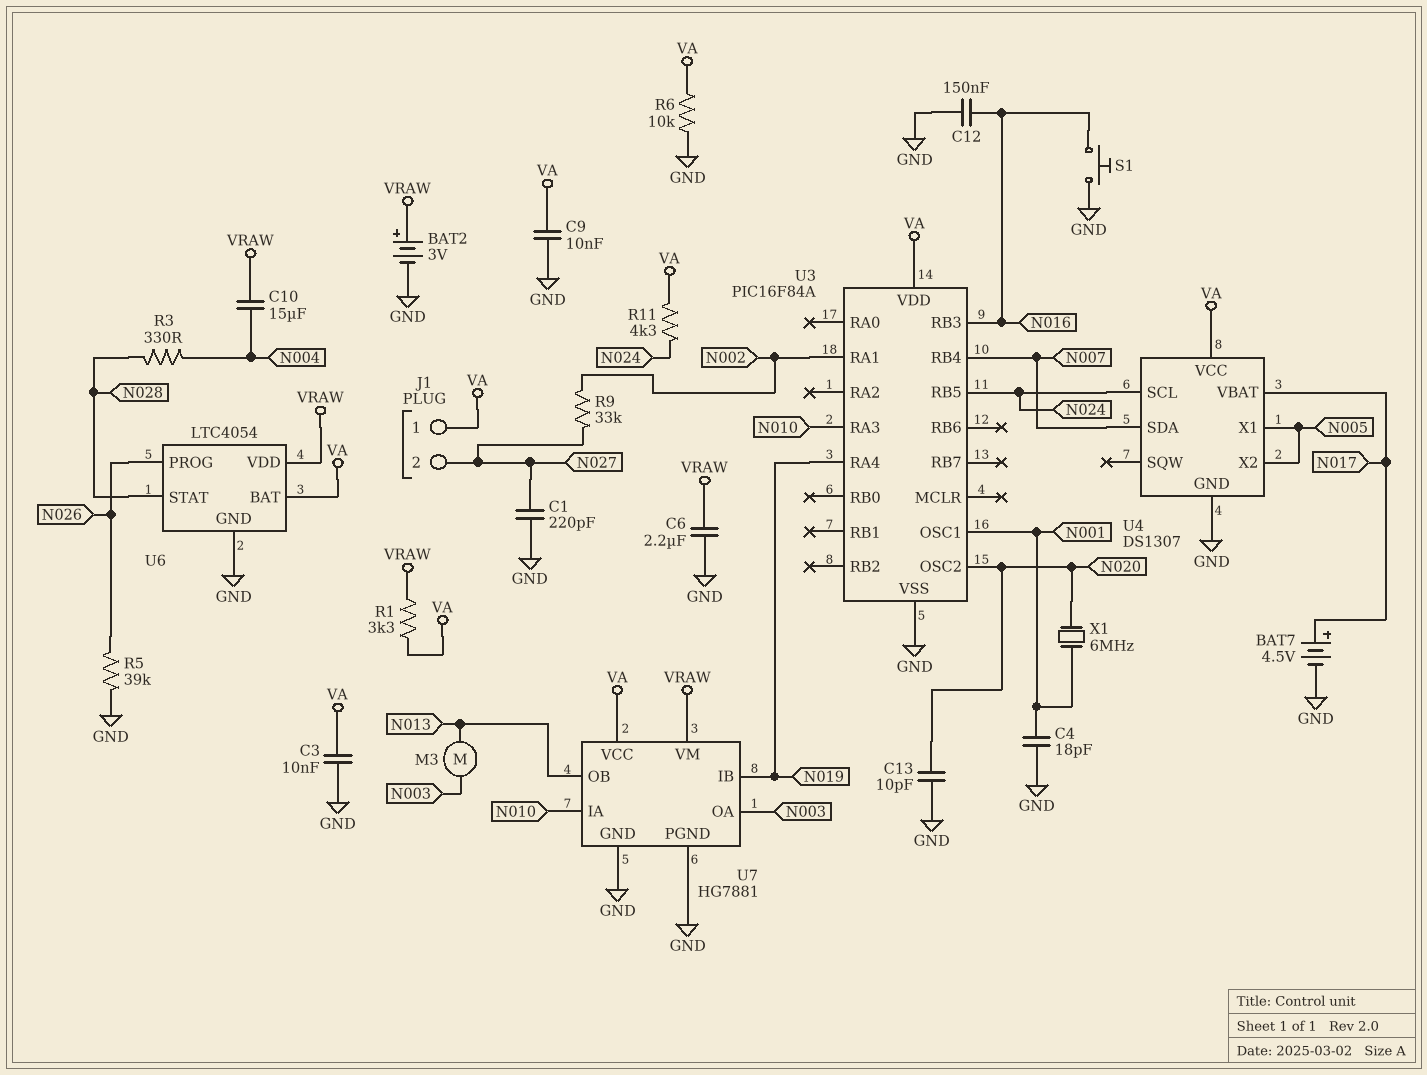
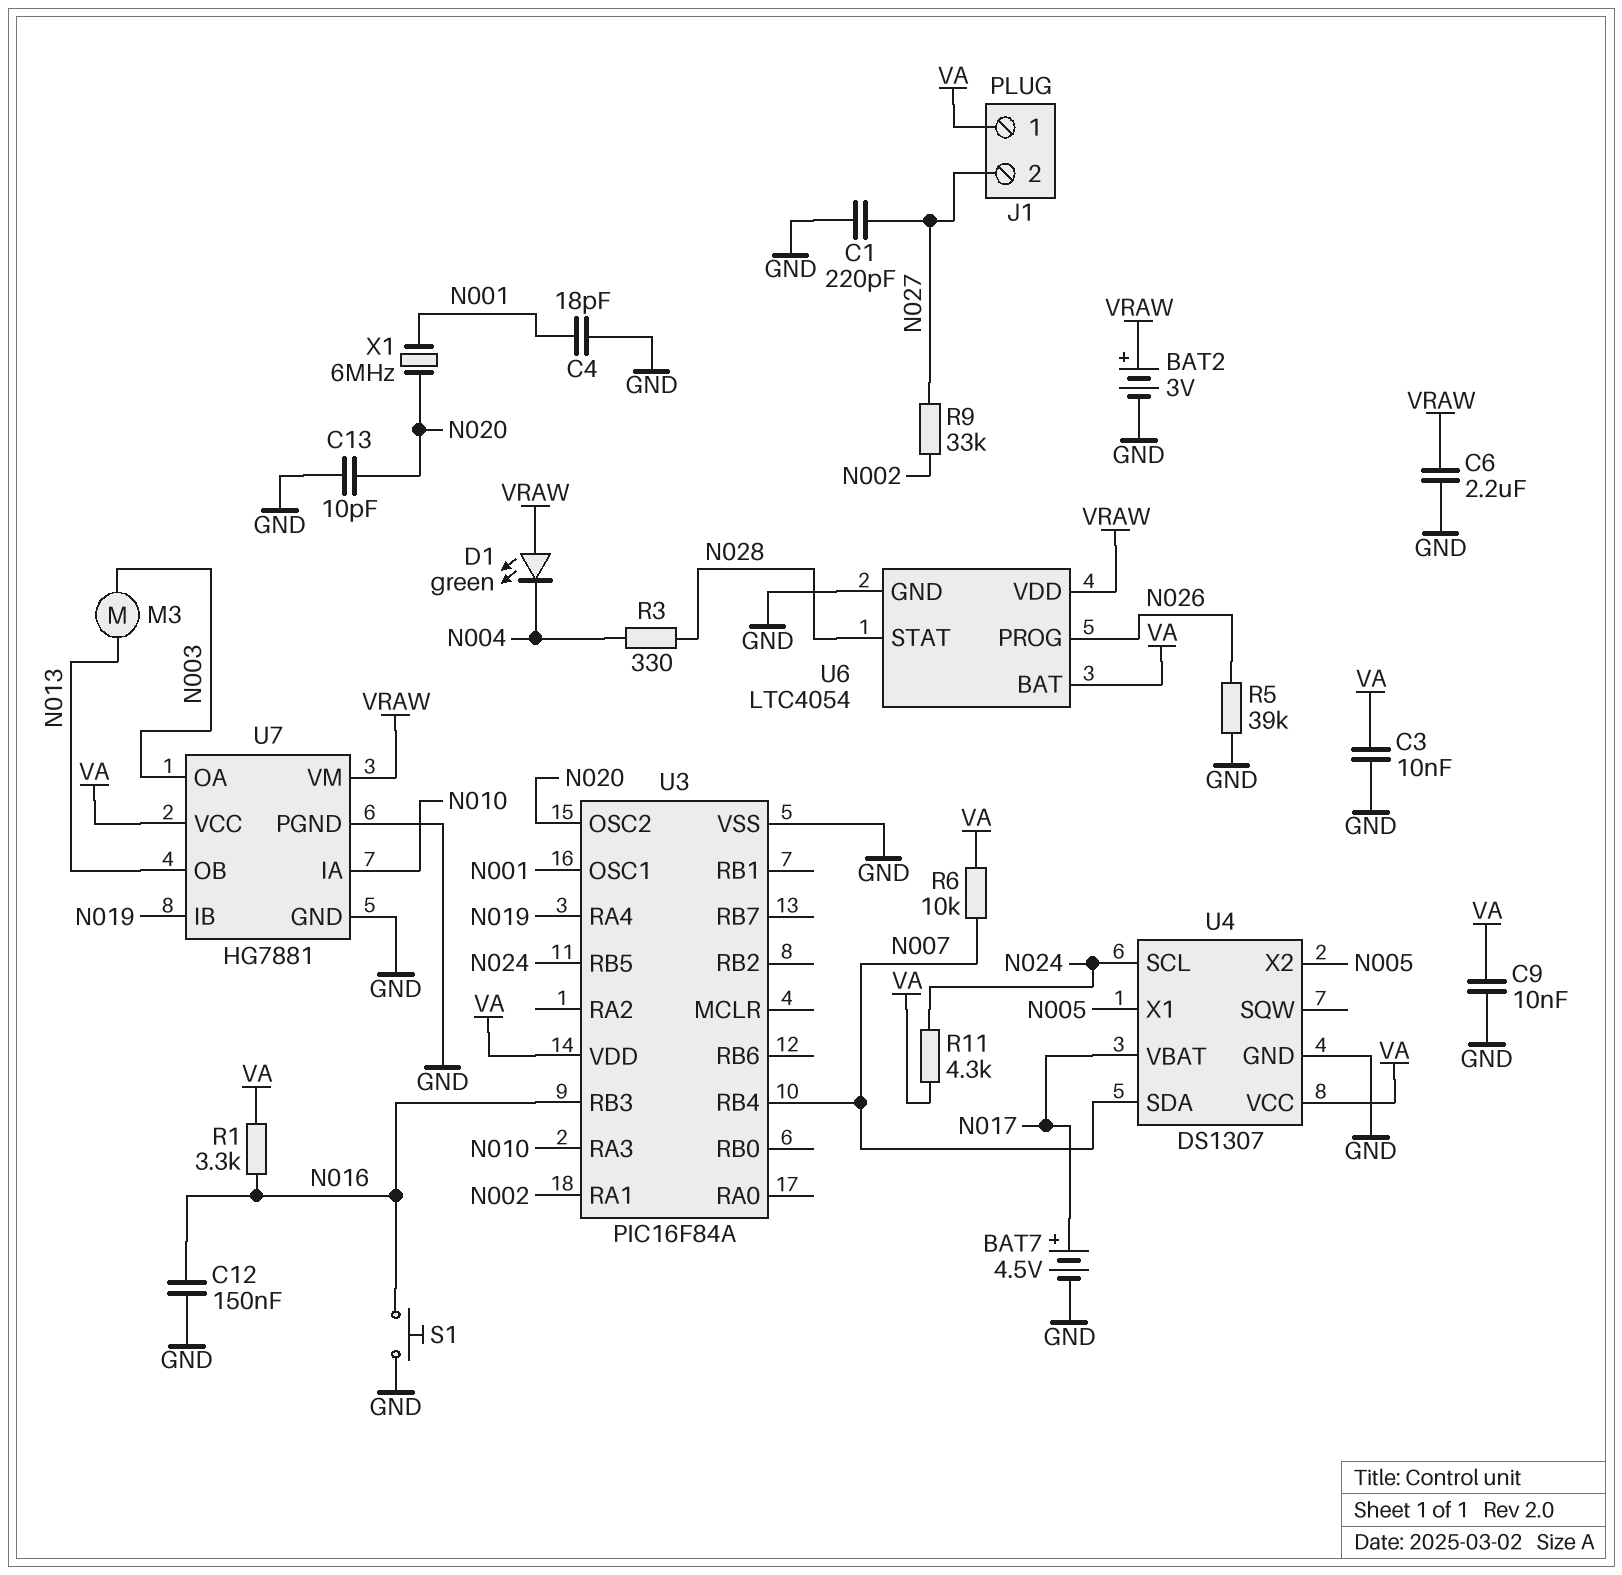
C10: 15uF (N004, VRAW) -> none
D1: none -> LED green (A VRAW, K N004)
R1: 3.3k (VA, VRAW) -> 3.3k (N016, VA)
R6: 10k (GND, VA) -> 10k (N007, VA)

